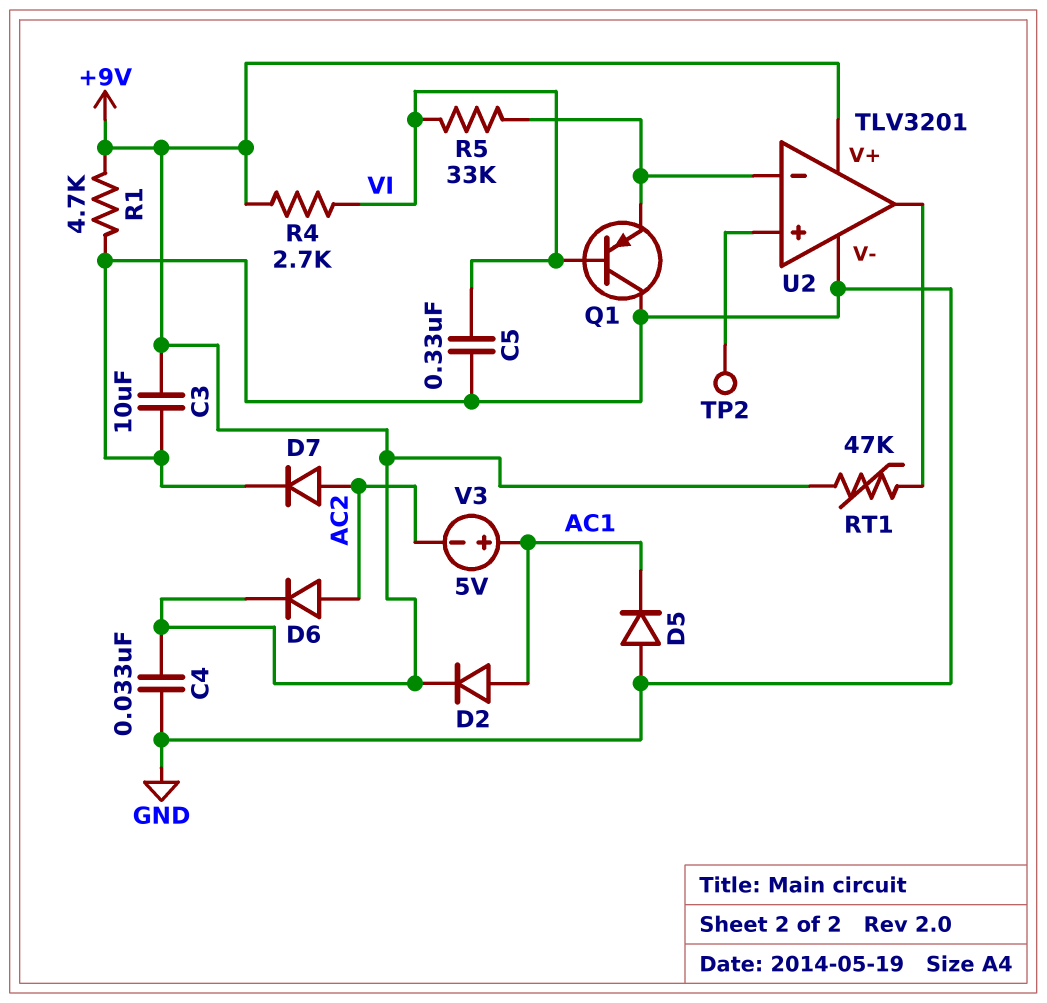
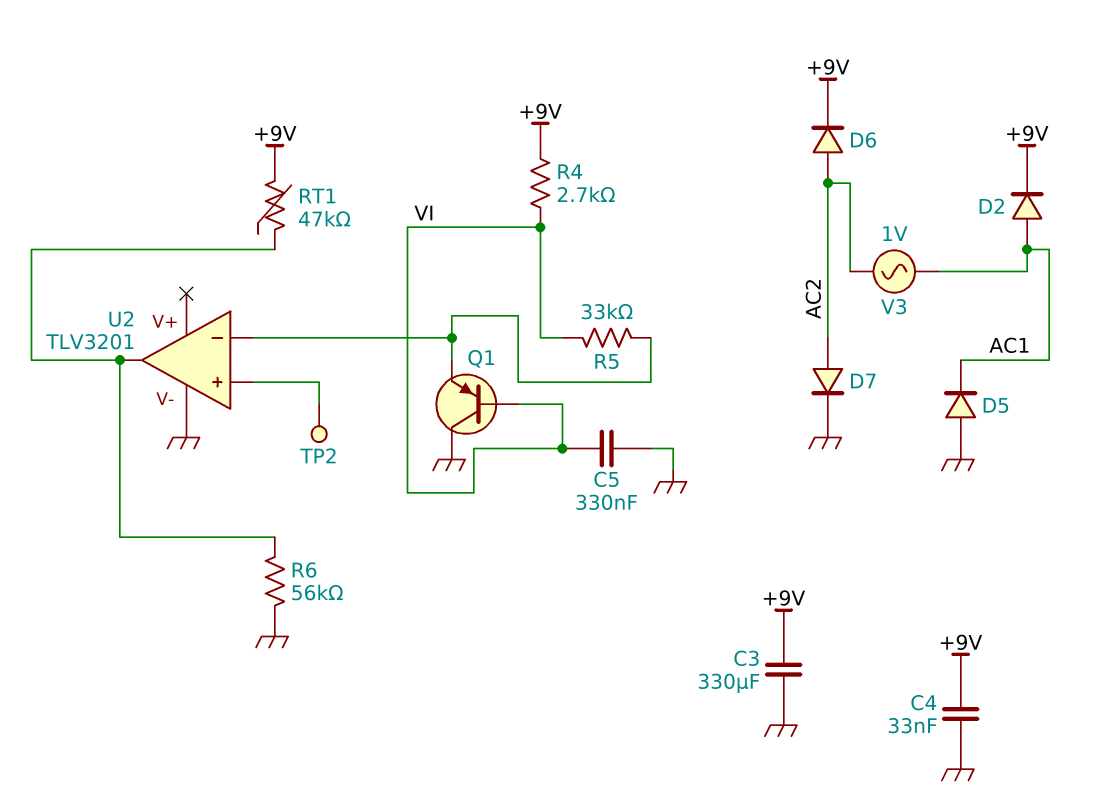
C3: 10uF (+9V, GND) -> 330uF (+9V, GND)
R1: 4.7k (+9V, GND) -> none
R6: none -> 56k (GND, U2/out)
U2 pin V+: +9V -> none
V3: 5V (plus AC1, minus AC2) -> AC 1V (AC1, AC2)

